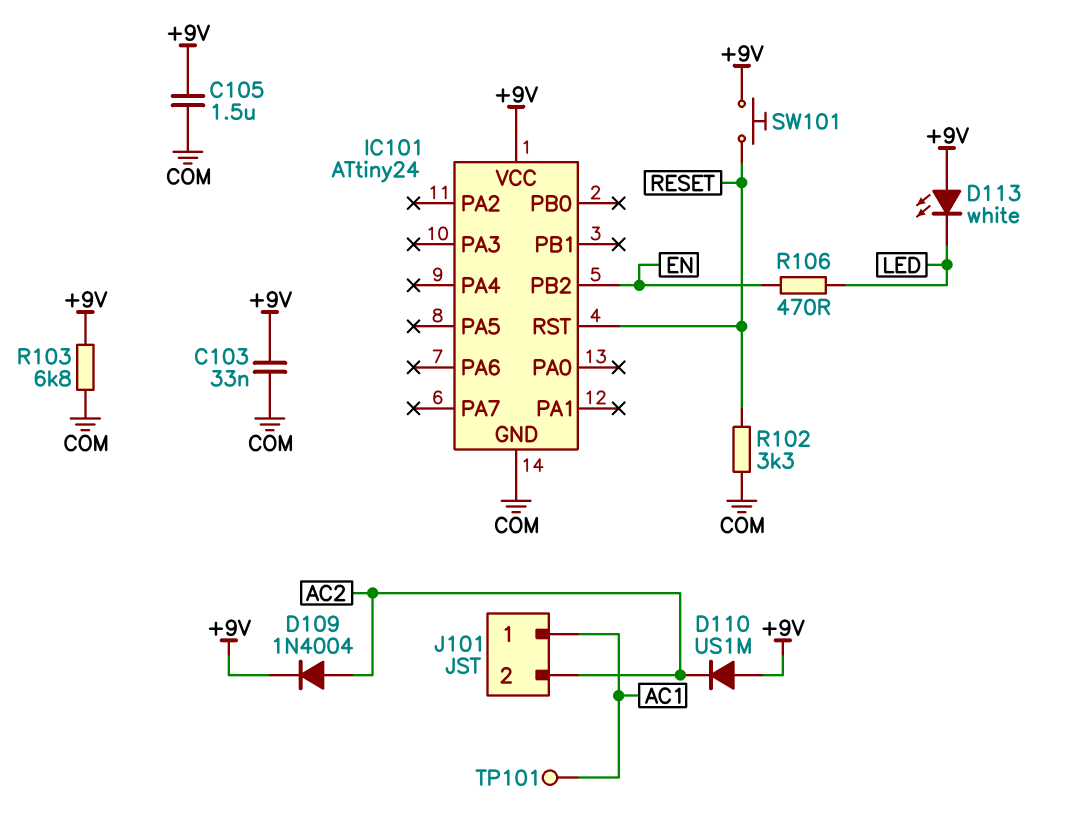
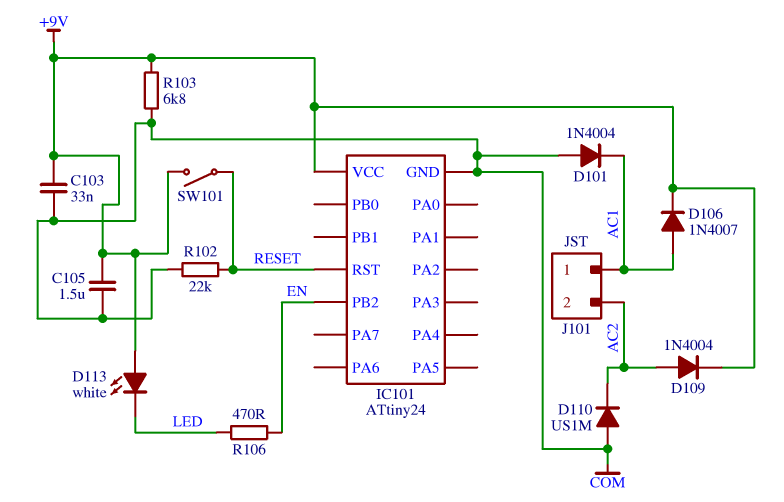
D101: none -> diode 1N4004 (A COM, K AC1)
D106: none -> diode 1N4007 (A AC1, K +9V)
D110: diode US1M (A +9V, K AC2) -> diode US1M (A COM, K AC2)
R102: 3.3k (COM, RESET) -> 22k (COM, RESET)
SW101: button (+9V, RESET) -> switch (+9V, RESET)
TP101: test point (AC1) -> none

